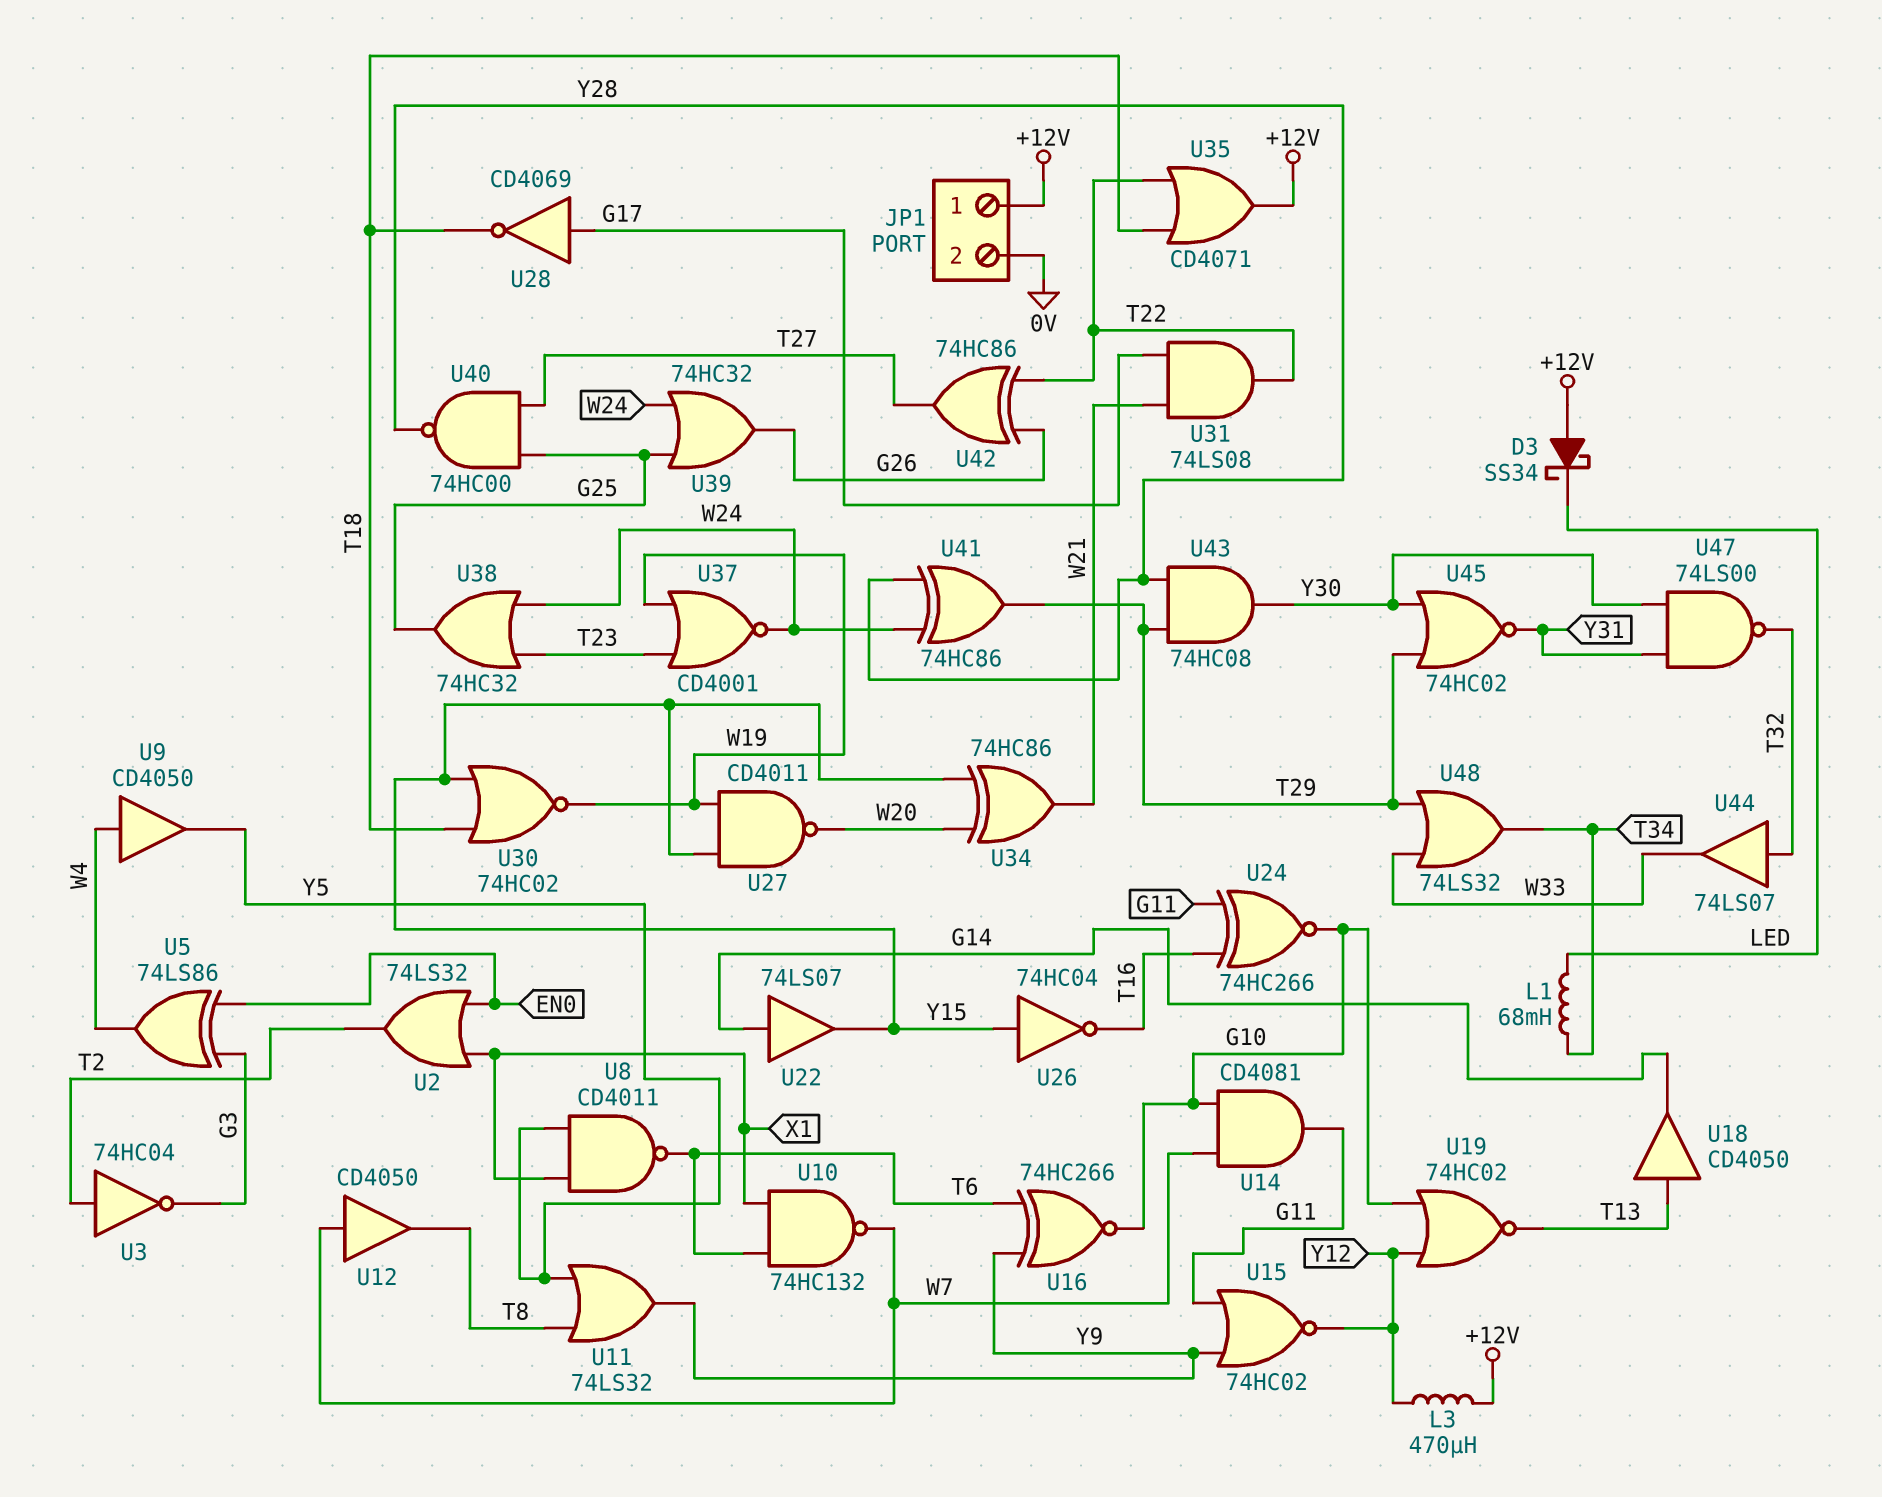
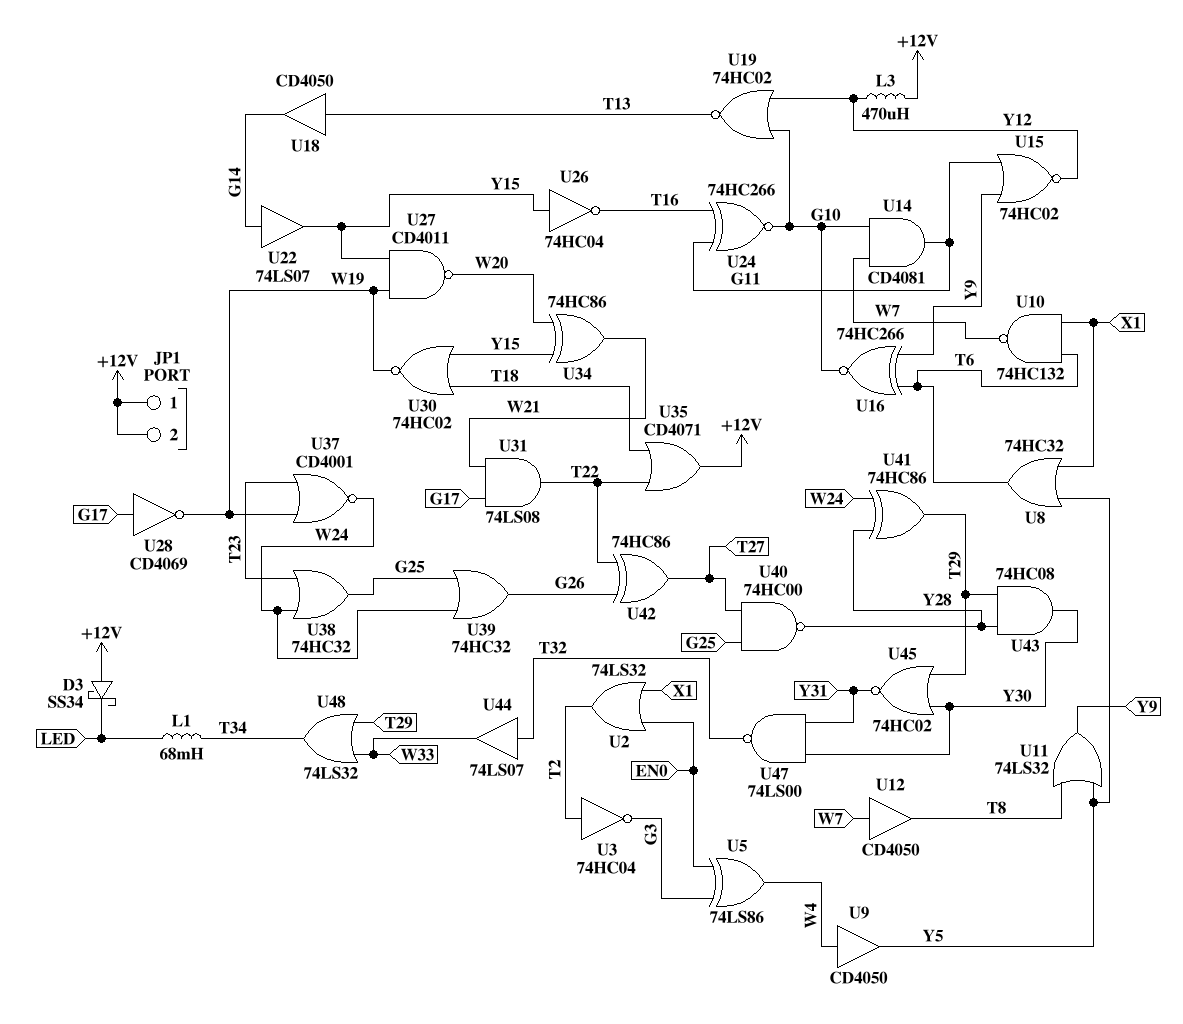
JP1 pin 2: 0V -> +12V
U8: NAND CD4011 (in X1, in Y5, out T6) -> OR 74HC32 (in X1, in Y5, out T6)
U28: NOT CD4069 (in G17, out T18) -> NOT CD4069 (in G17, out W19)

